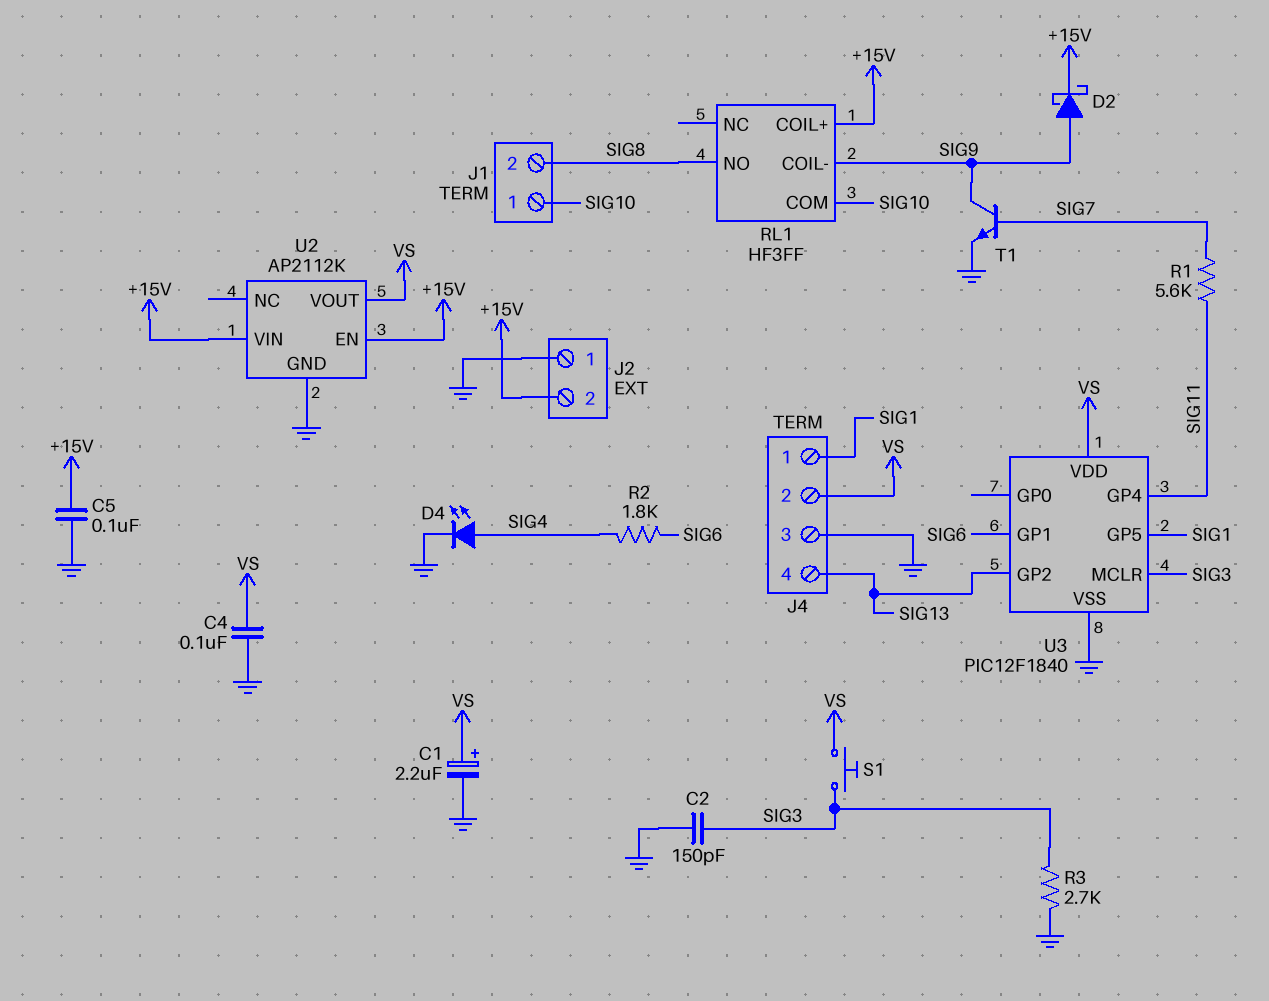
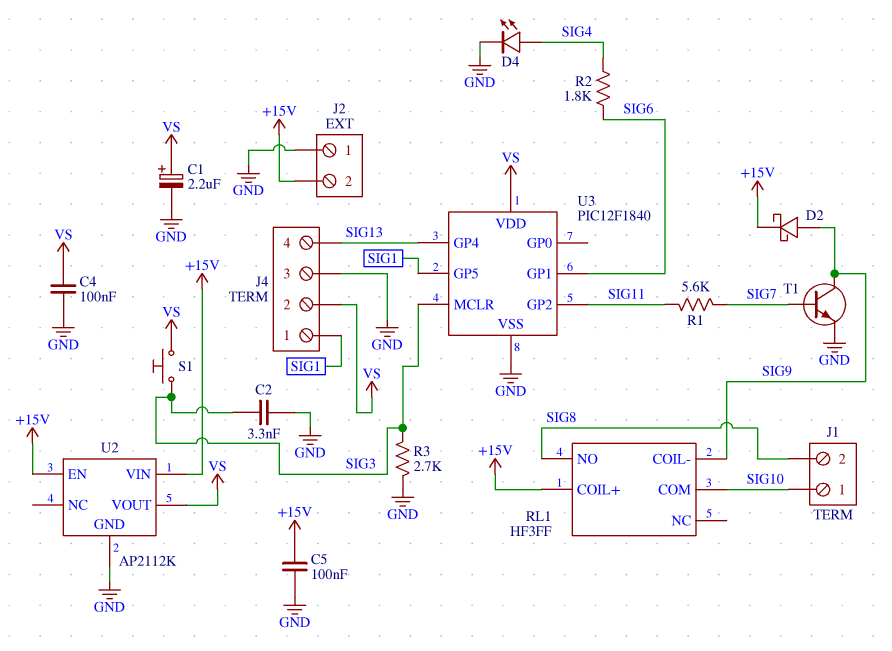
C2: 150pF (GND, SIG3) -> 3.3nF (GND, SIG3)
U3 pin GP2: SIG13 -> SIG11
U3 pin GP4: SIG11 -> SIG13

